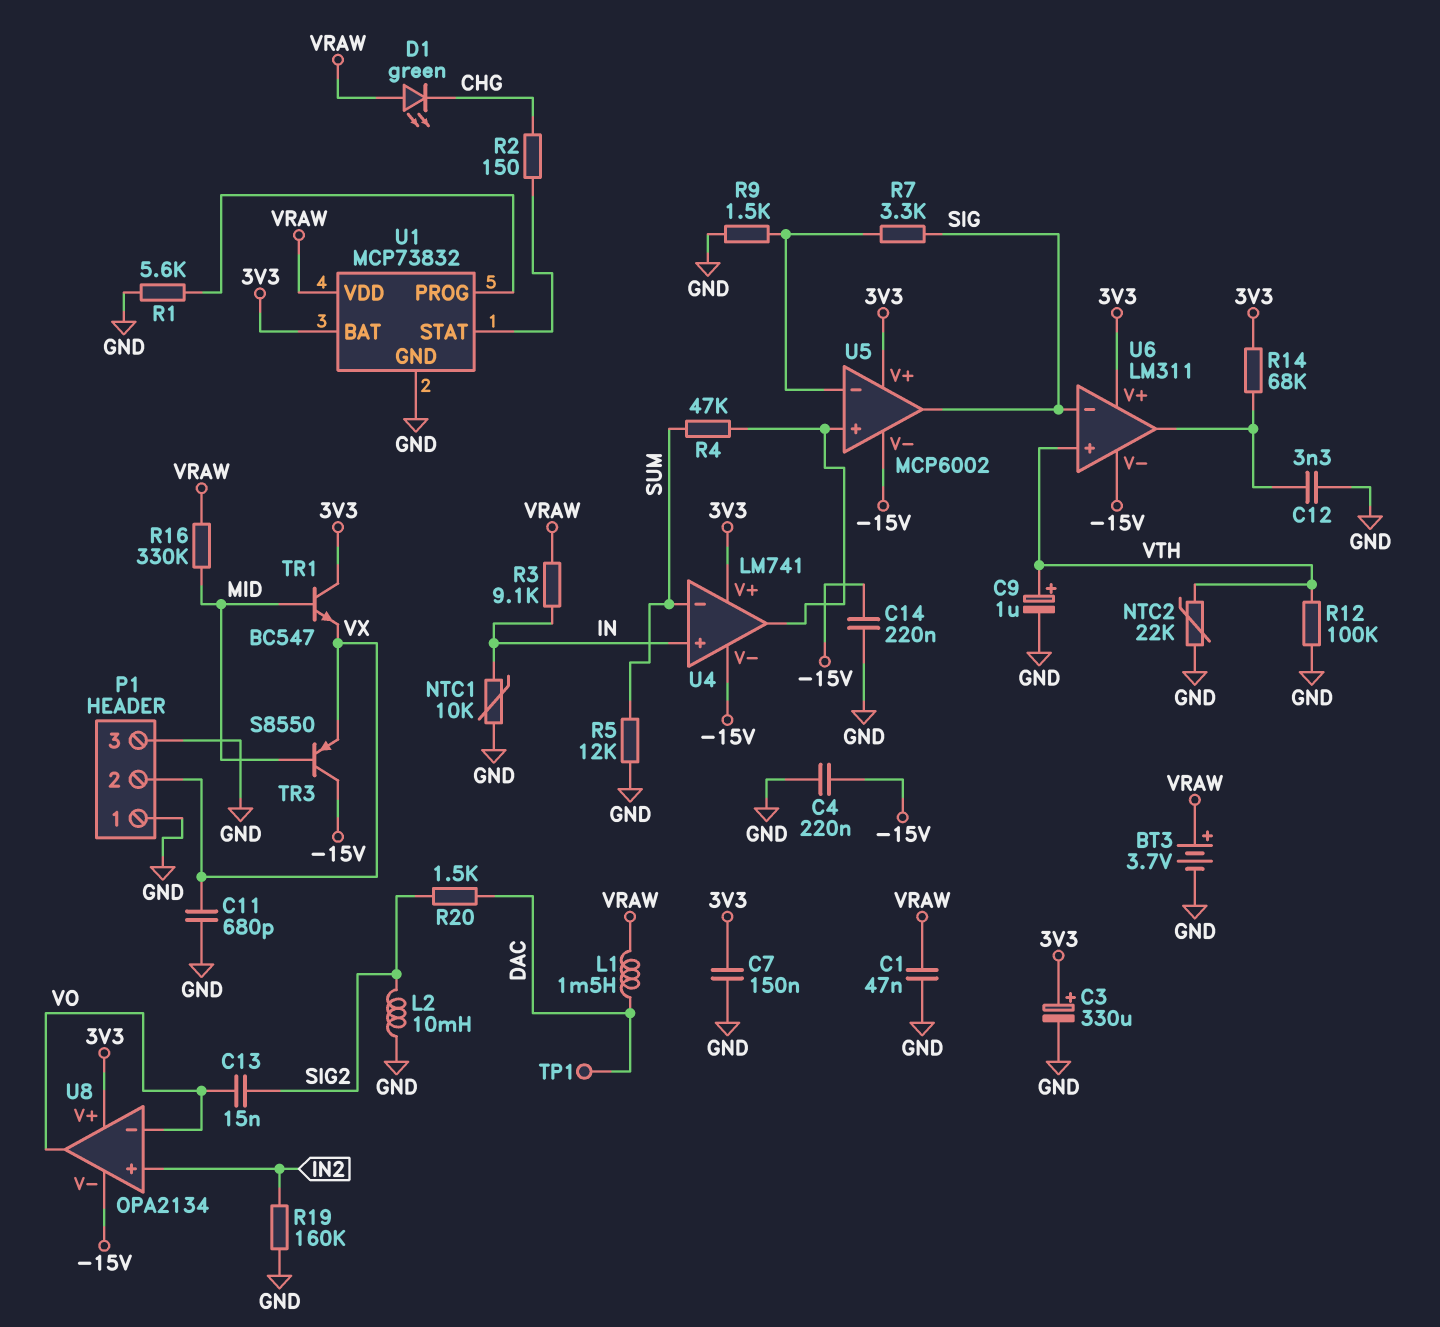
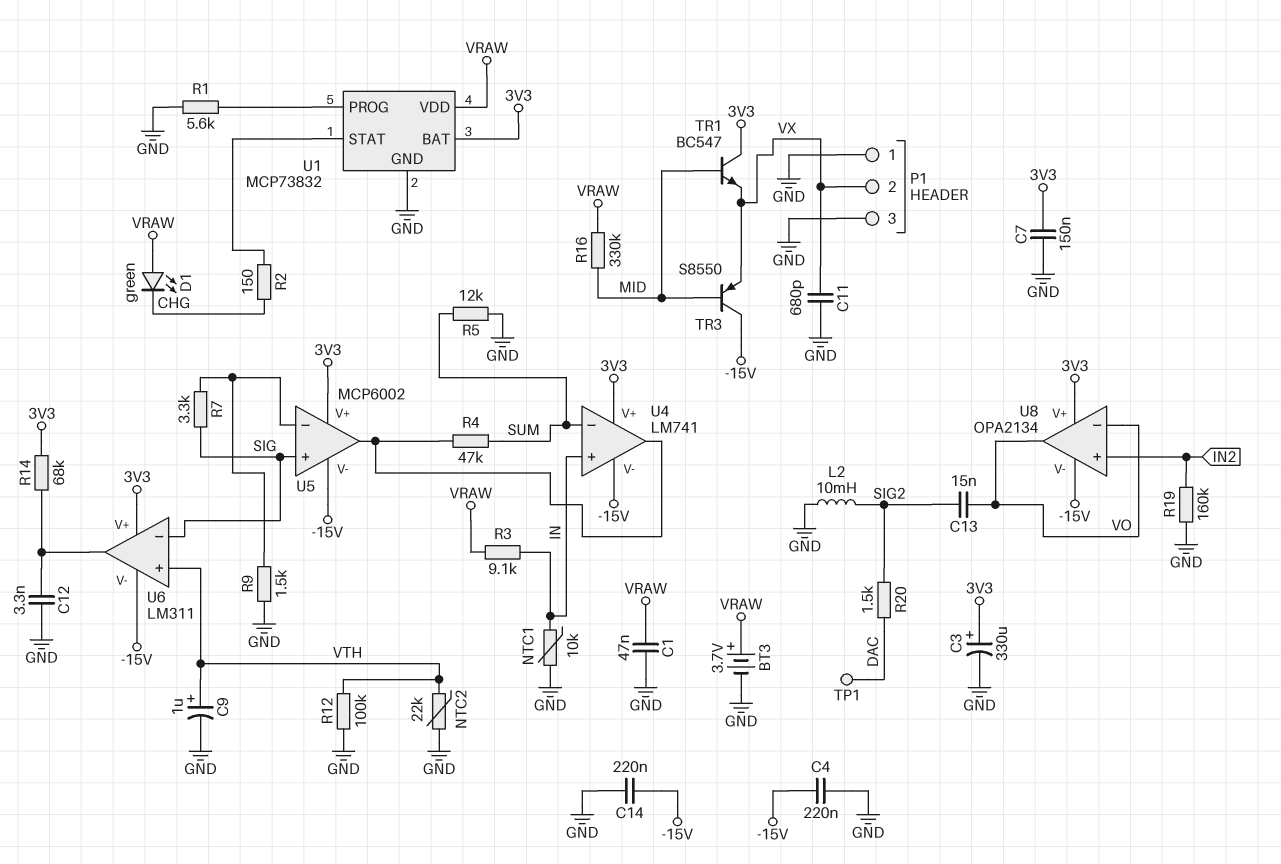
L1: 1.5mH (DAC, VRAW) -> none
U5 pin in+: U4/out -> SIG
U5 pin out: SIG -> U4/out

